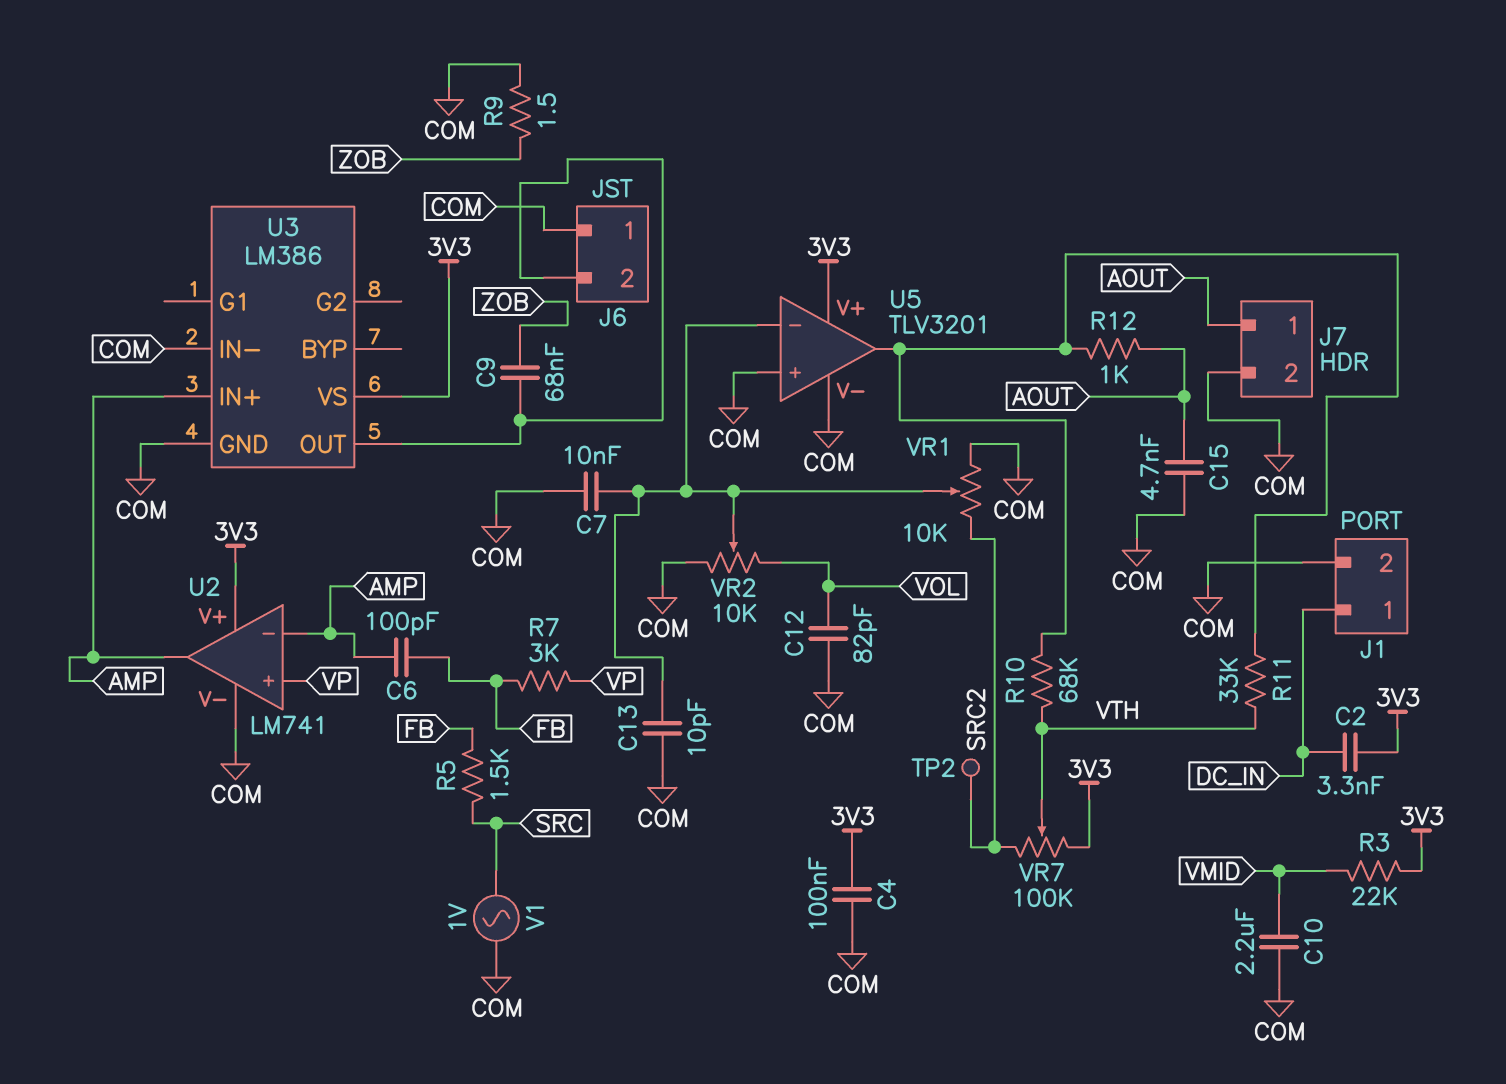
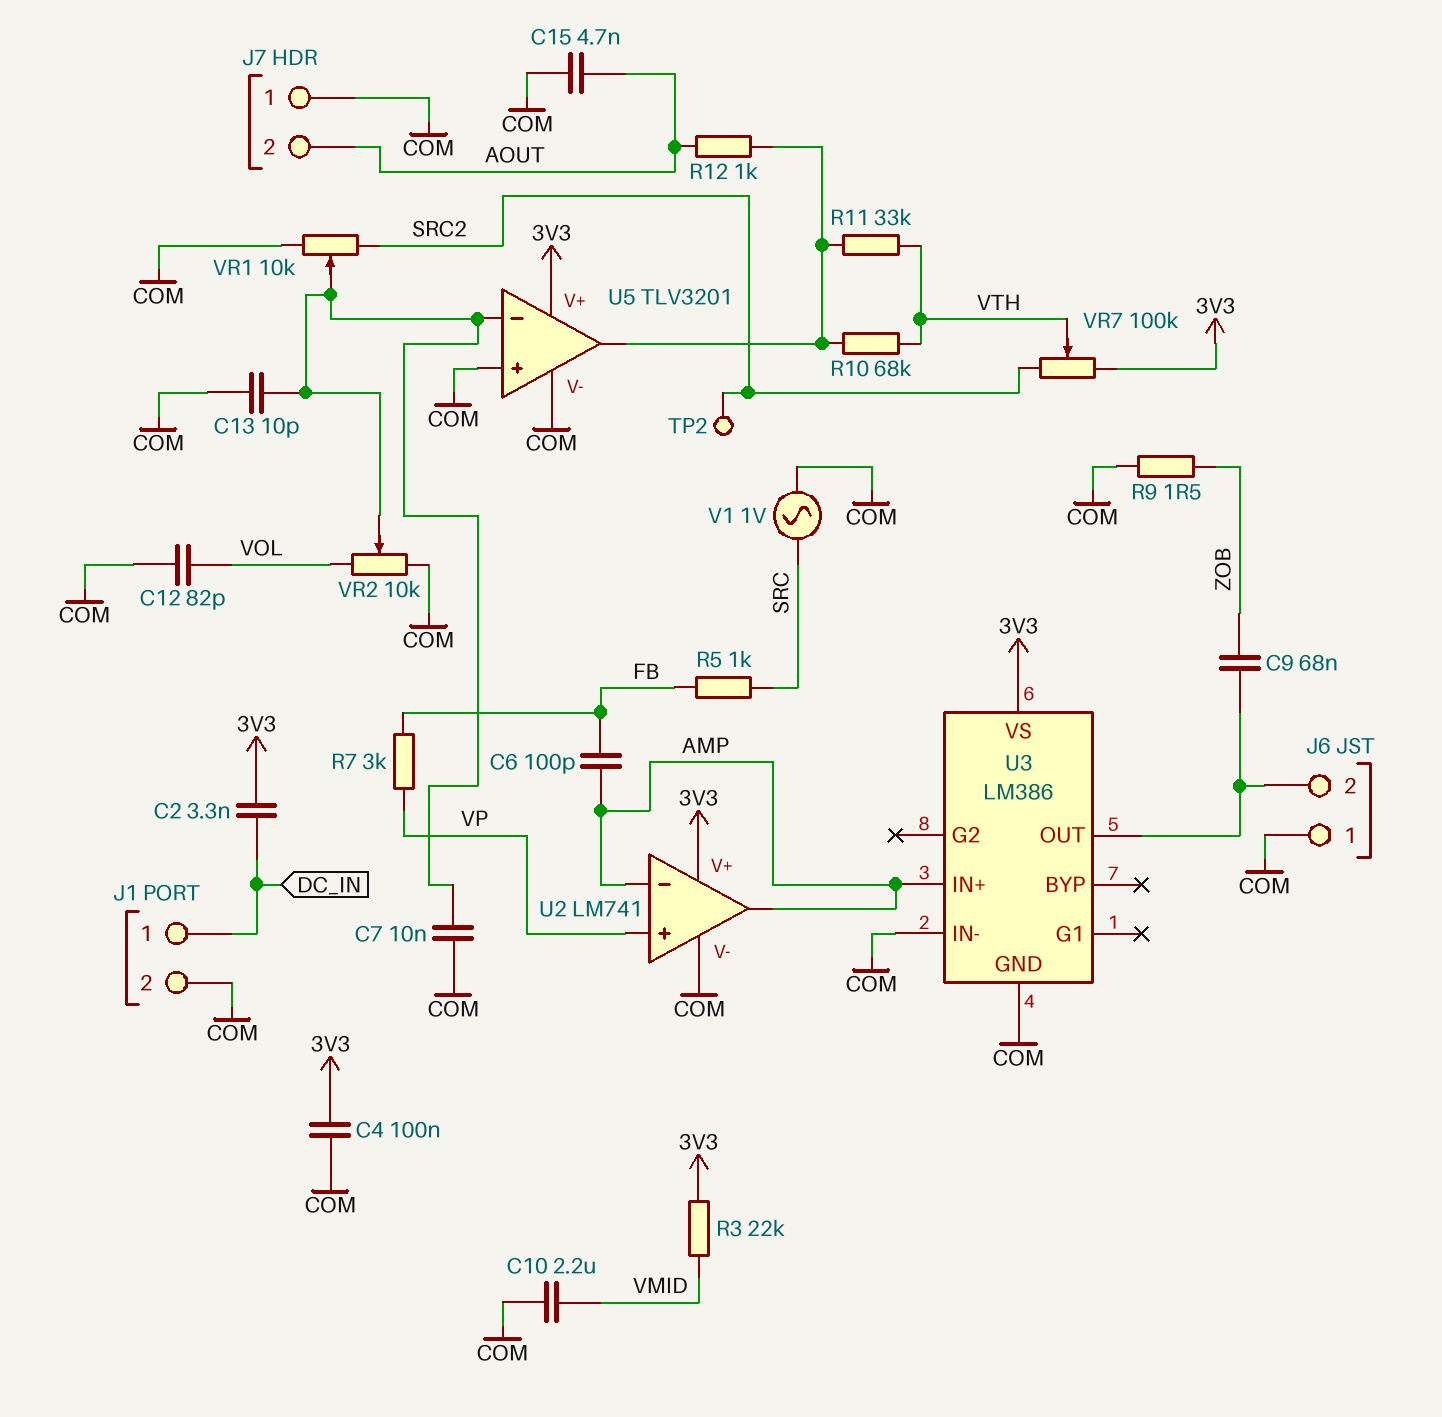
J7 pin 1: AOUT -> COM
J7 pin 2: COM -> AOUT
R5: 1.5k (FB, SRC) -> 1k (FB, SRC)

